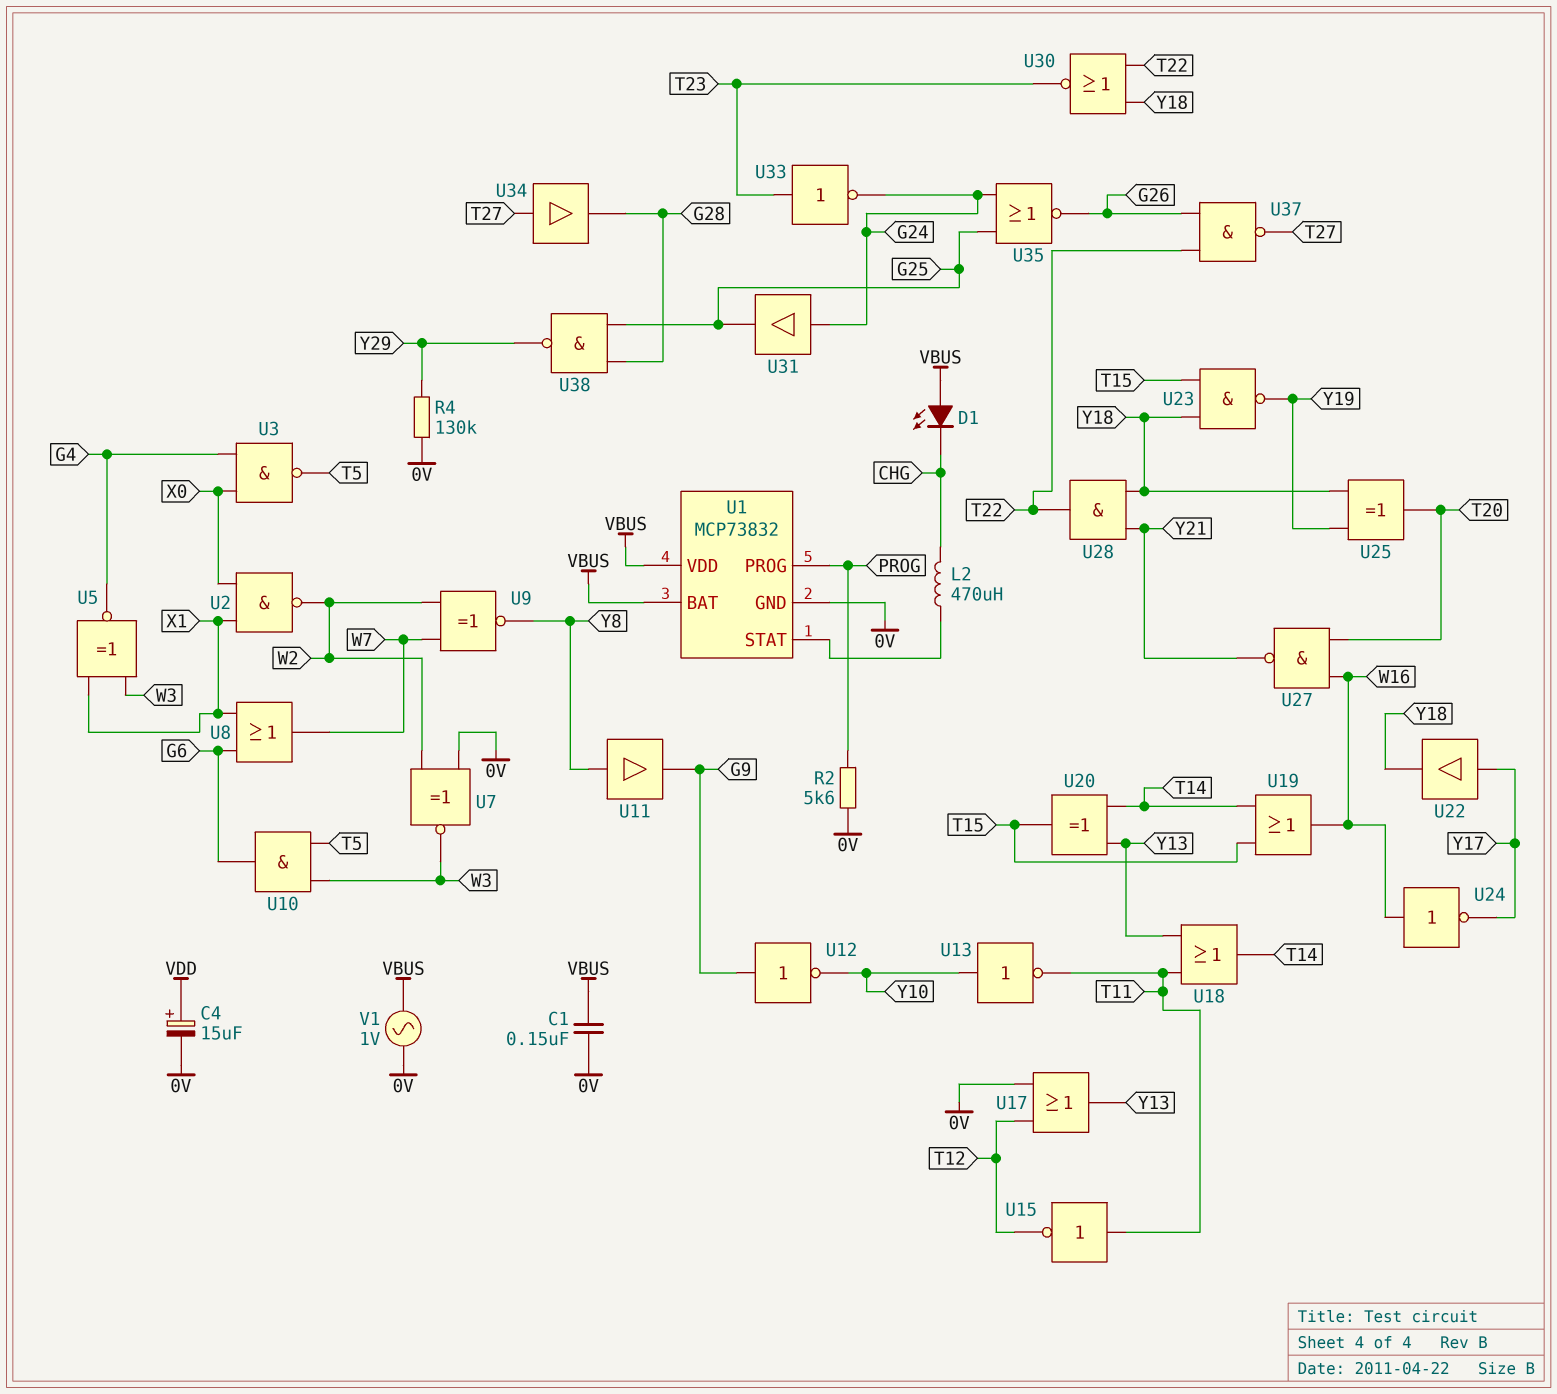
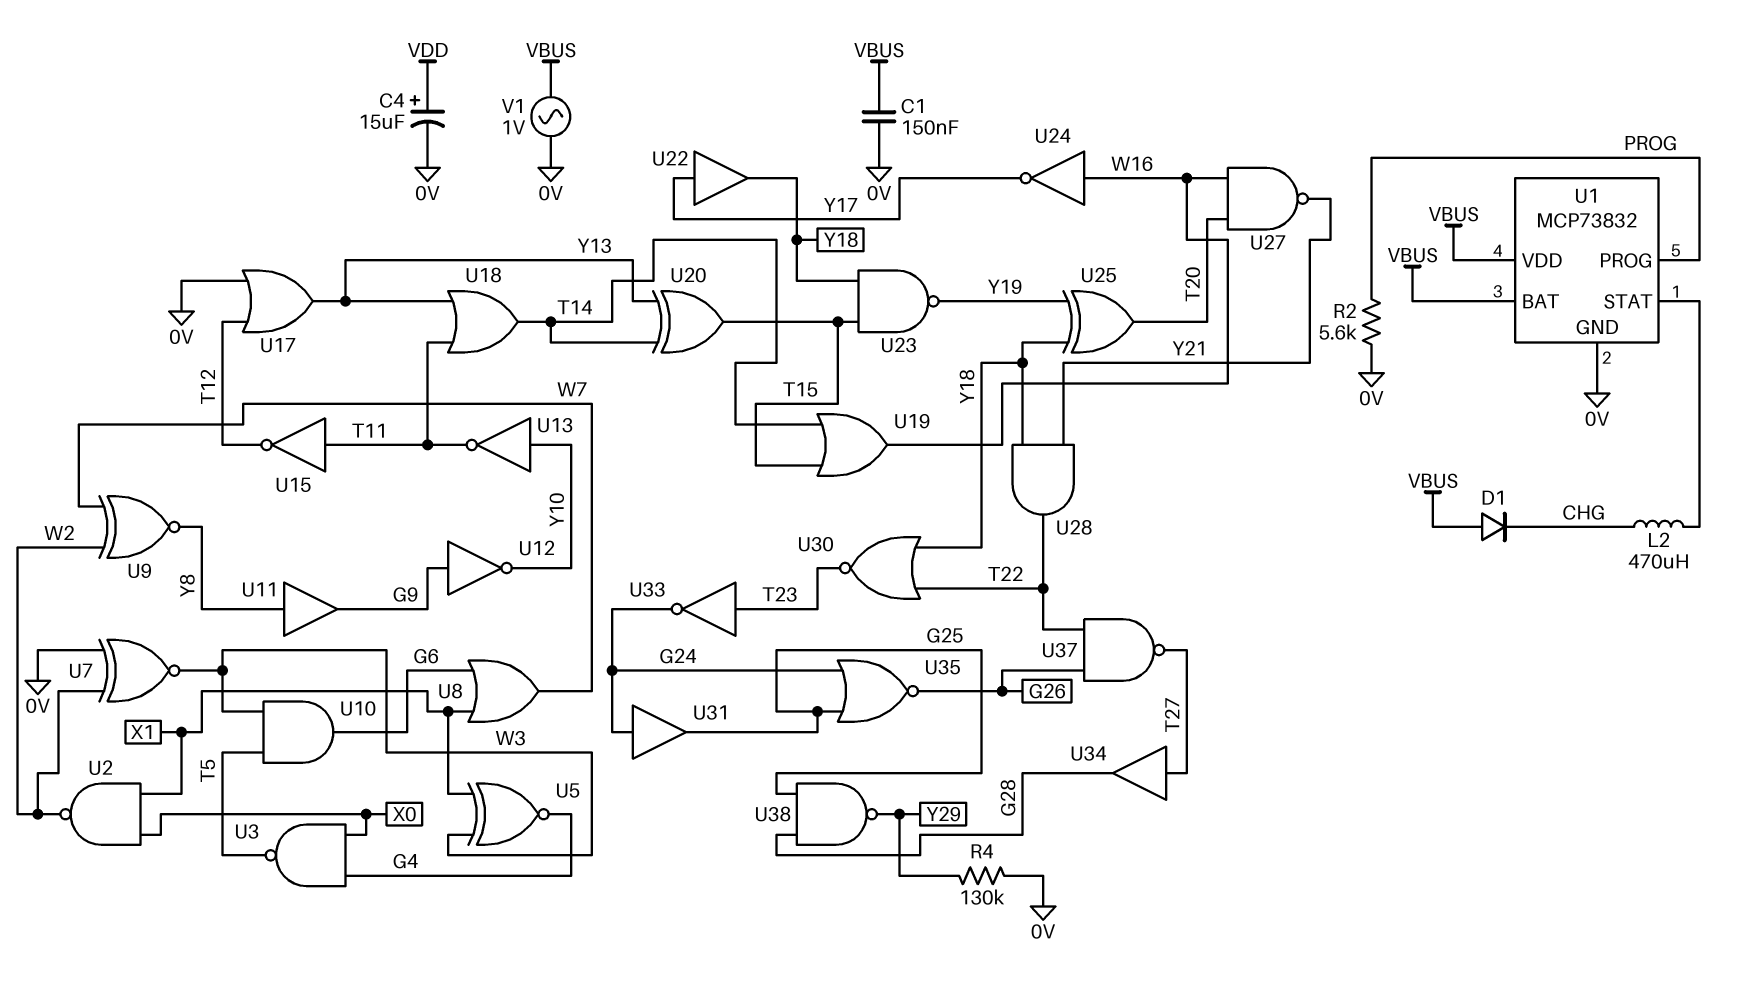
D1: LED (A VBUS, K CHG) -> diode (A VBUS, K CHG)

